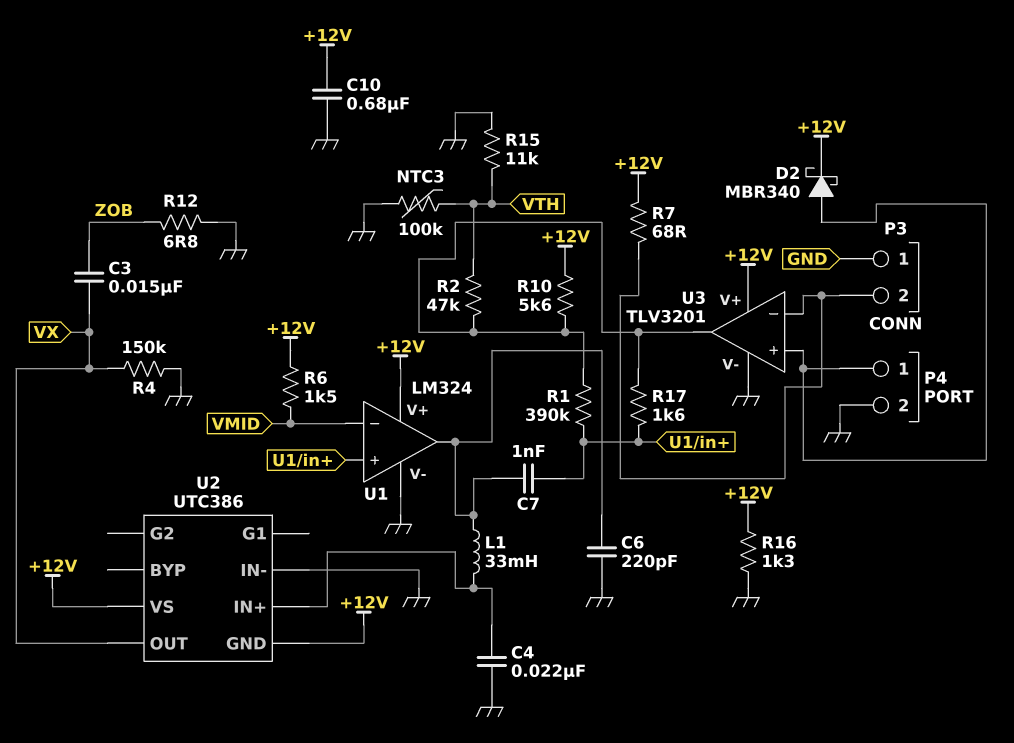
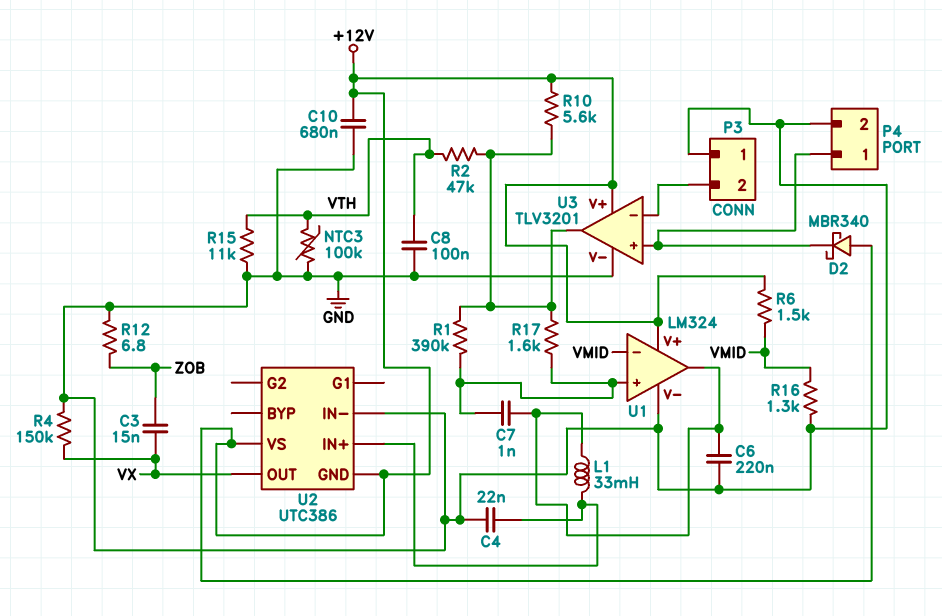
C6: 220pF (GND, U1/out) -> 220nF (GND, U1/out)
C8: none -> 100nF (GND, VTH)
D2: schottky MBR340 (A P4/1, K +12V) -> schottky MBR340 (A +12V, K P4/1)
R7: 68 (+12V, P3/2) -> none
R16: 1.3k (+12V, GND) -> 1.3k (GND, VMID)

